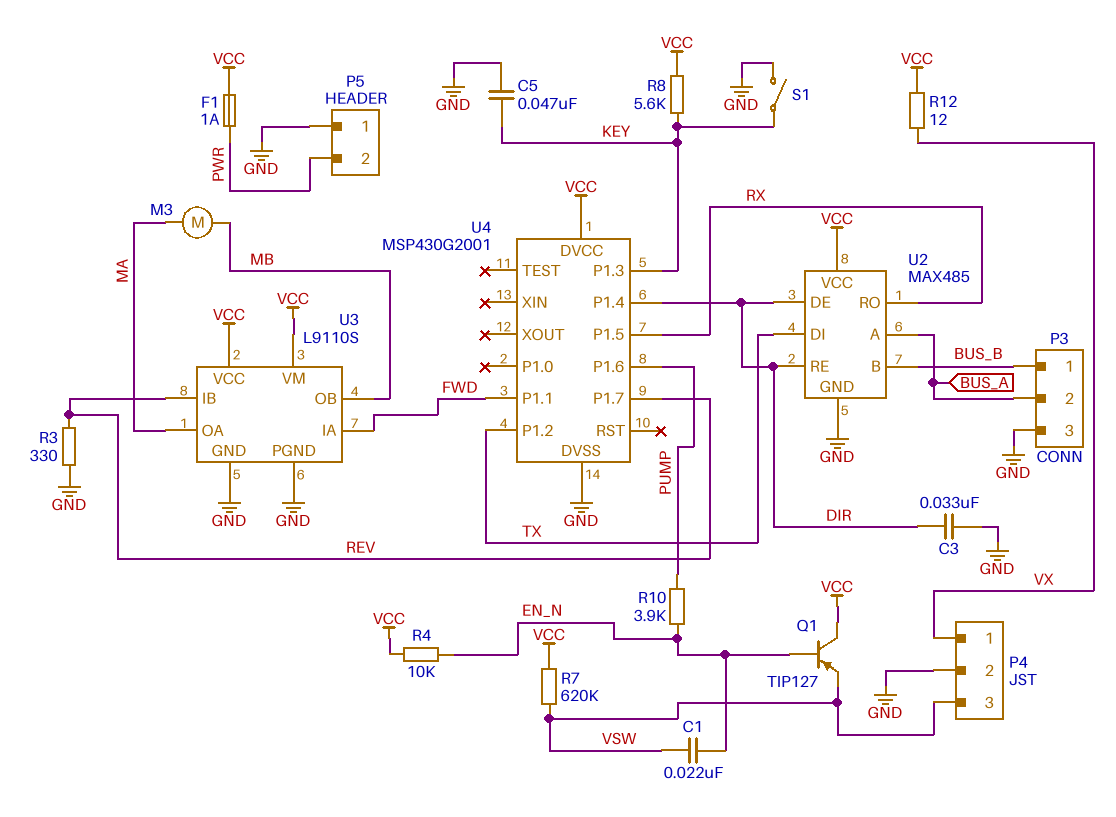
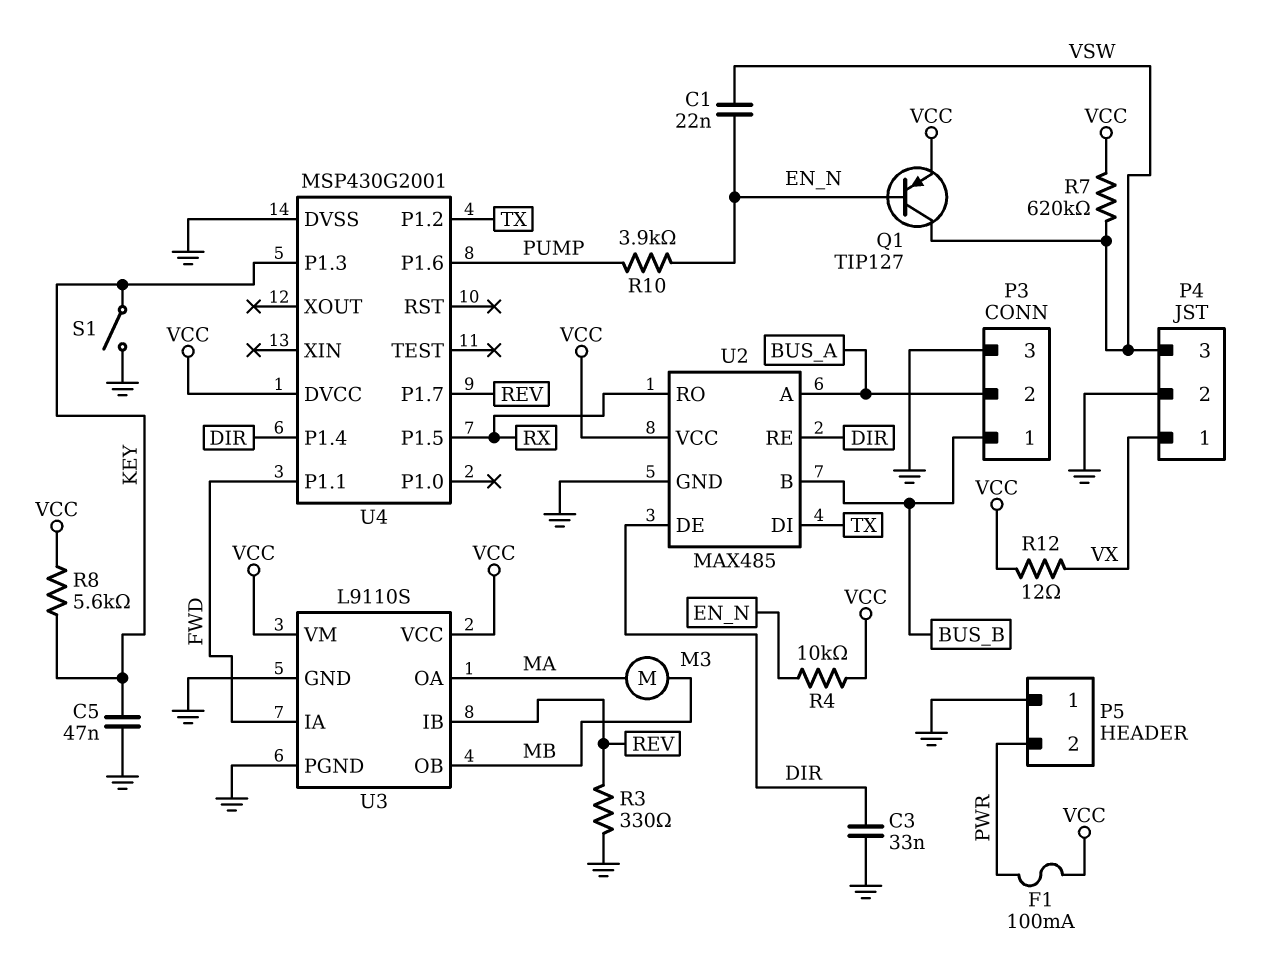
F1: 1A (PWR, VCC) -> 100mA (PWR, VCC)
Q1: PNP TIP127 (B EN_N, C VCC, E VSW) -> PNP TIP127 (B EN_N, C VSW, E VCC)

